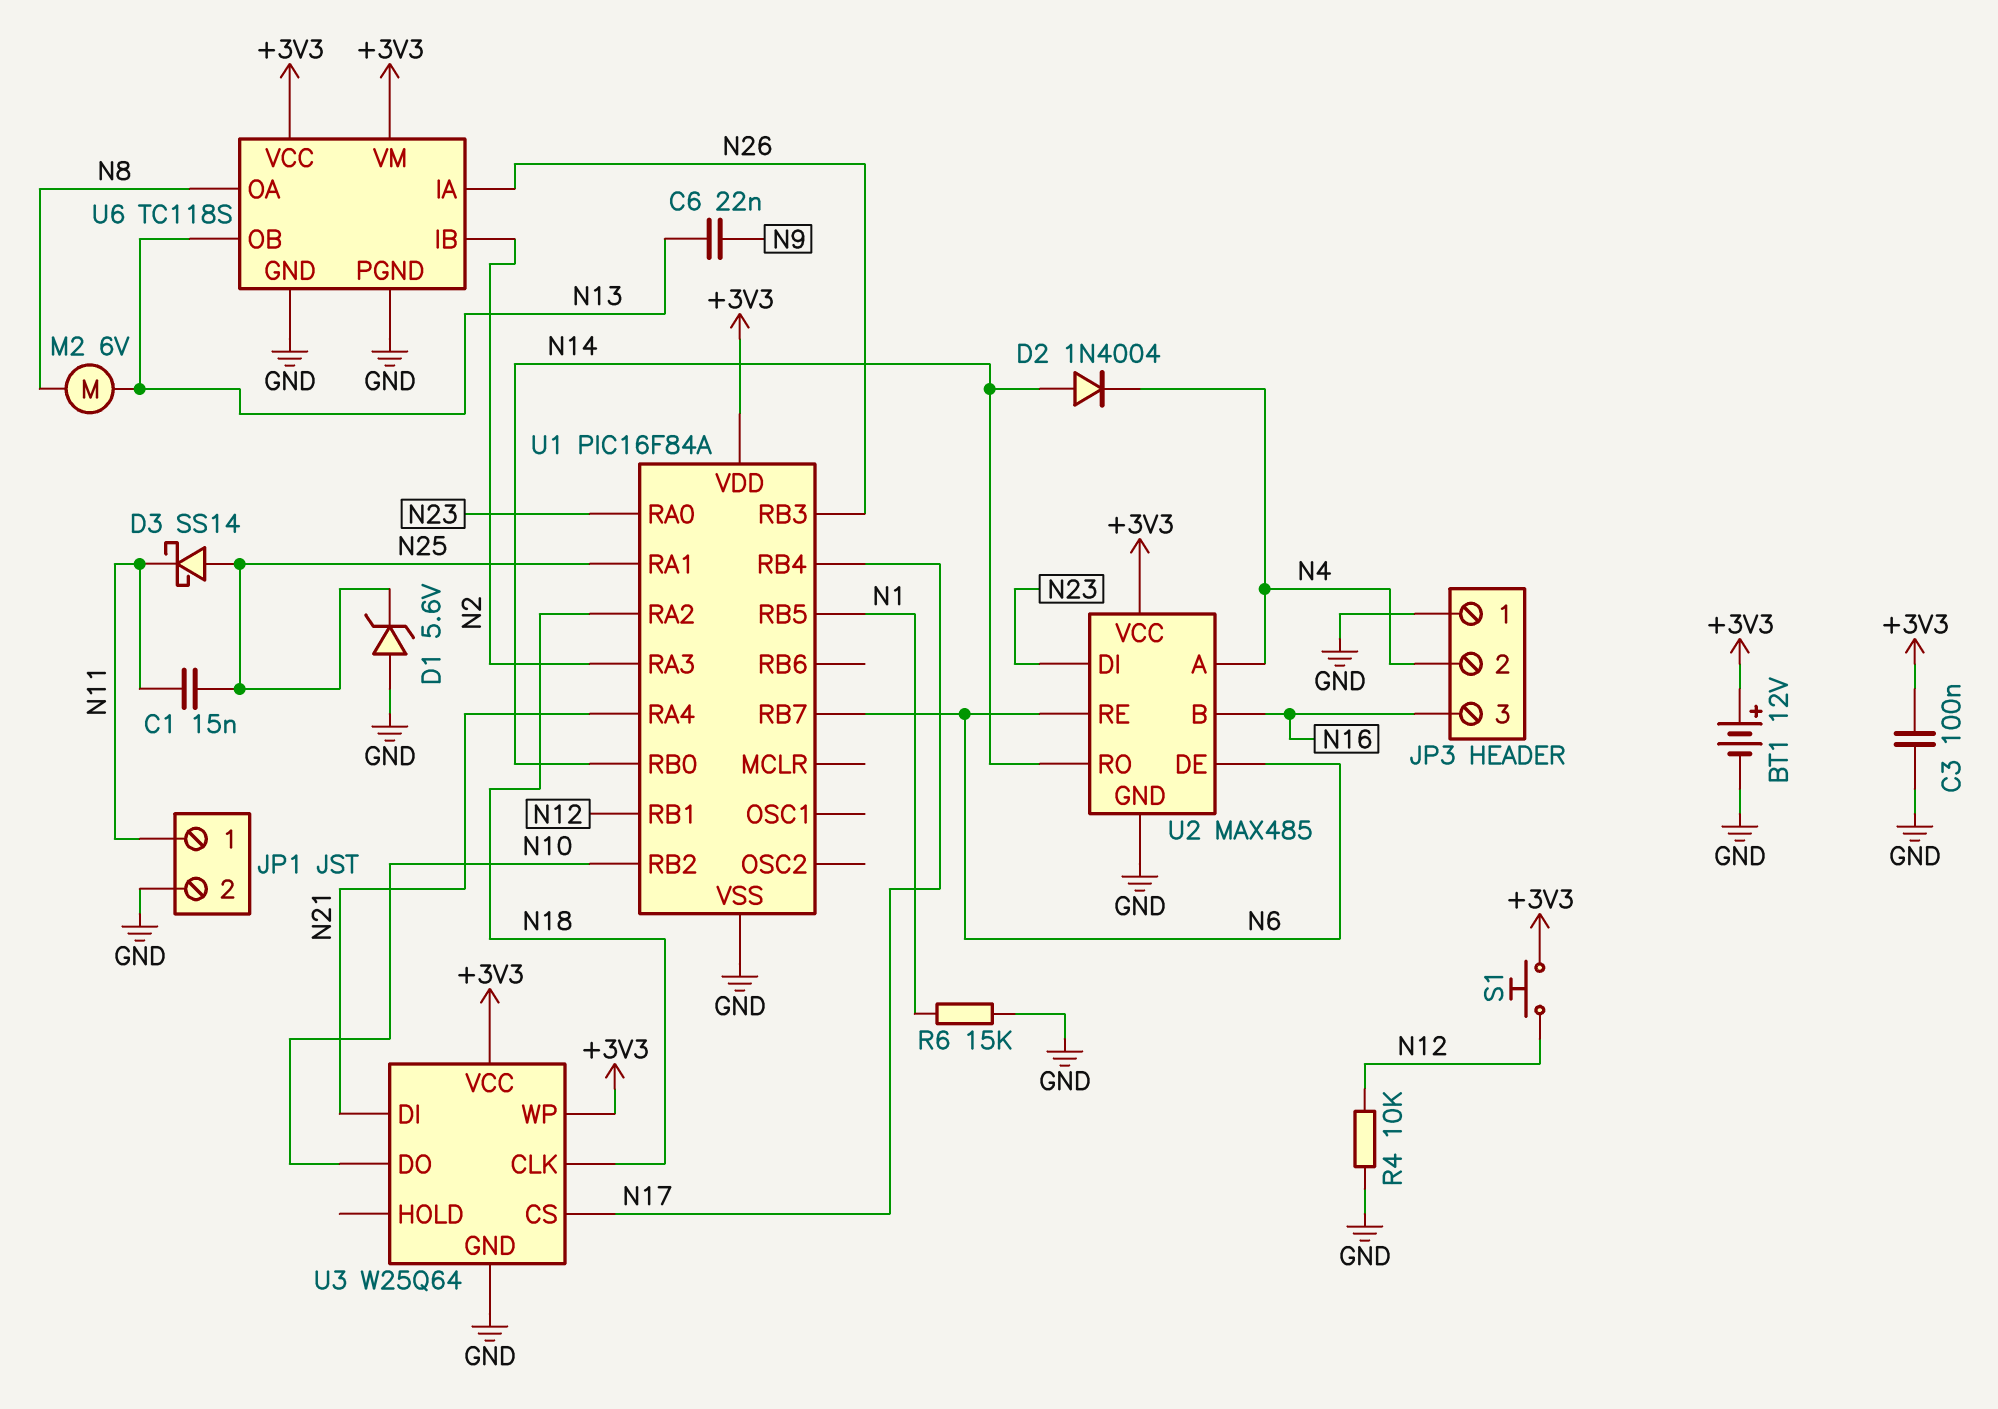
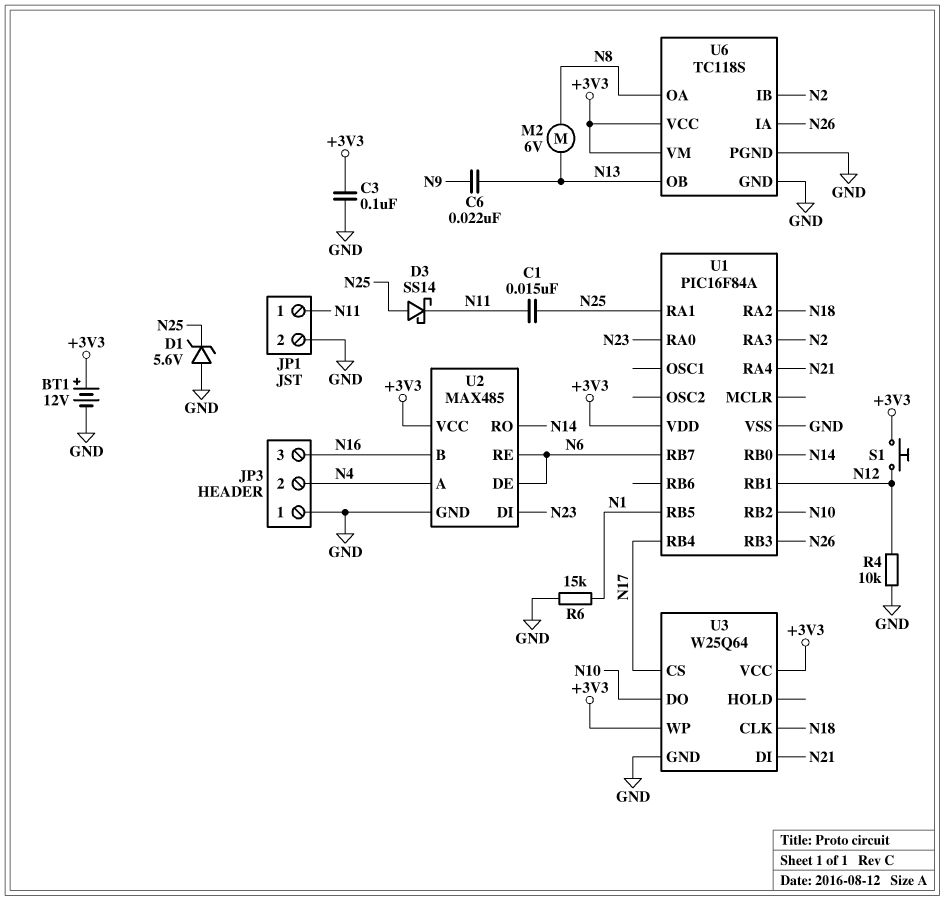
D2: diode 1N4004 (A N14, K N4) -> none

